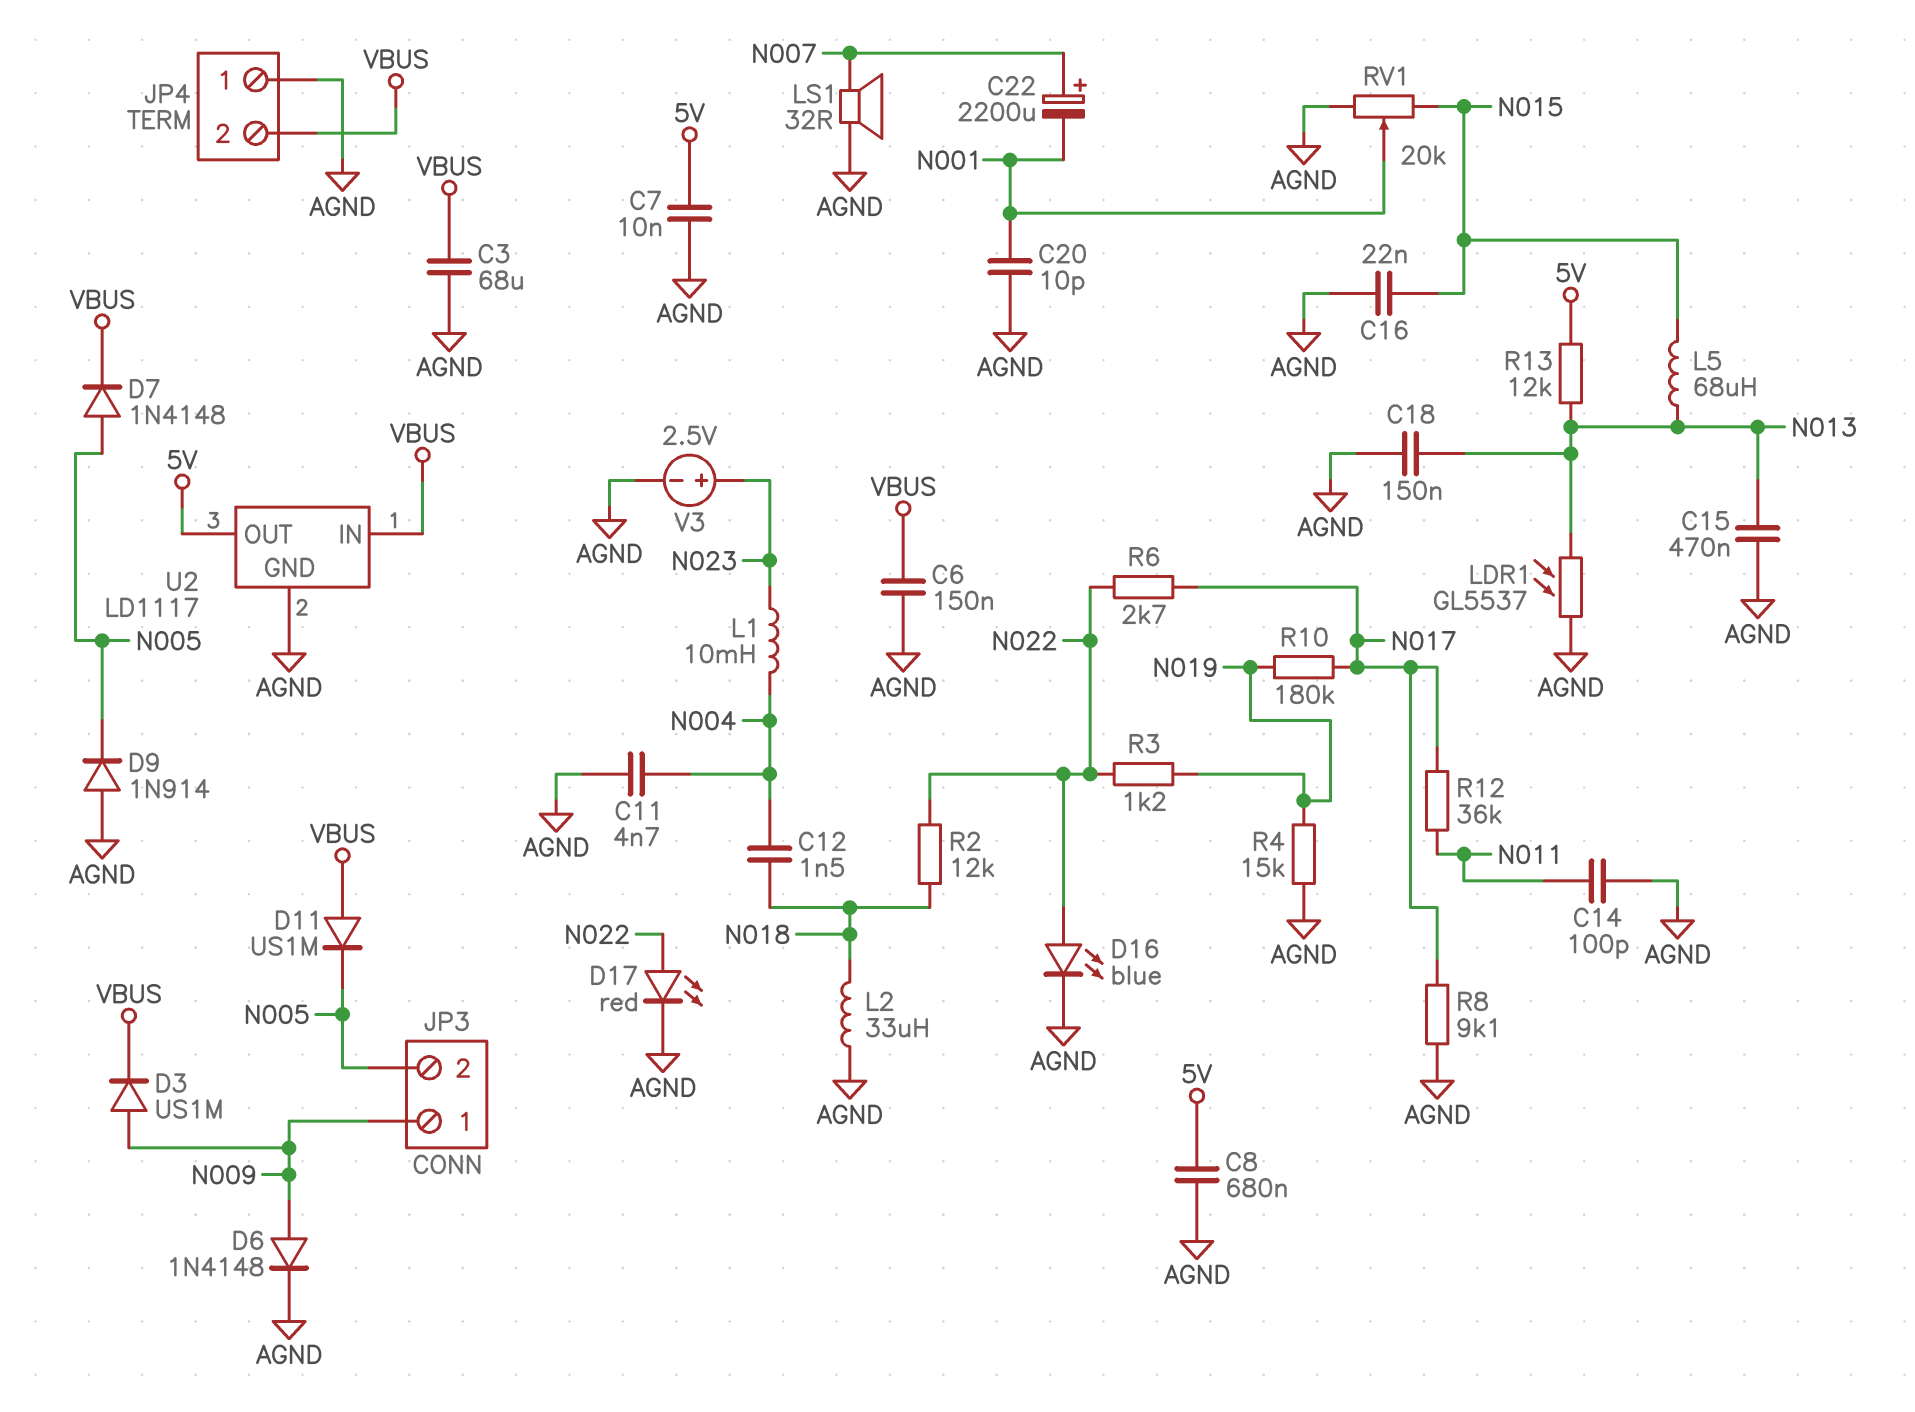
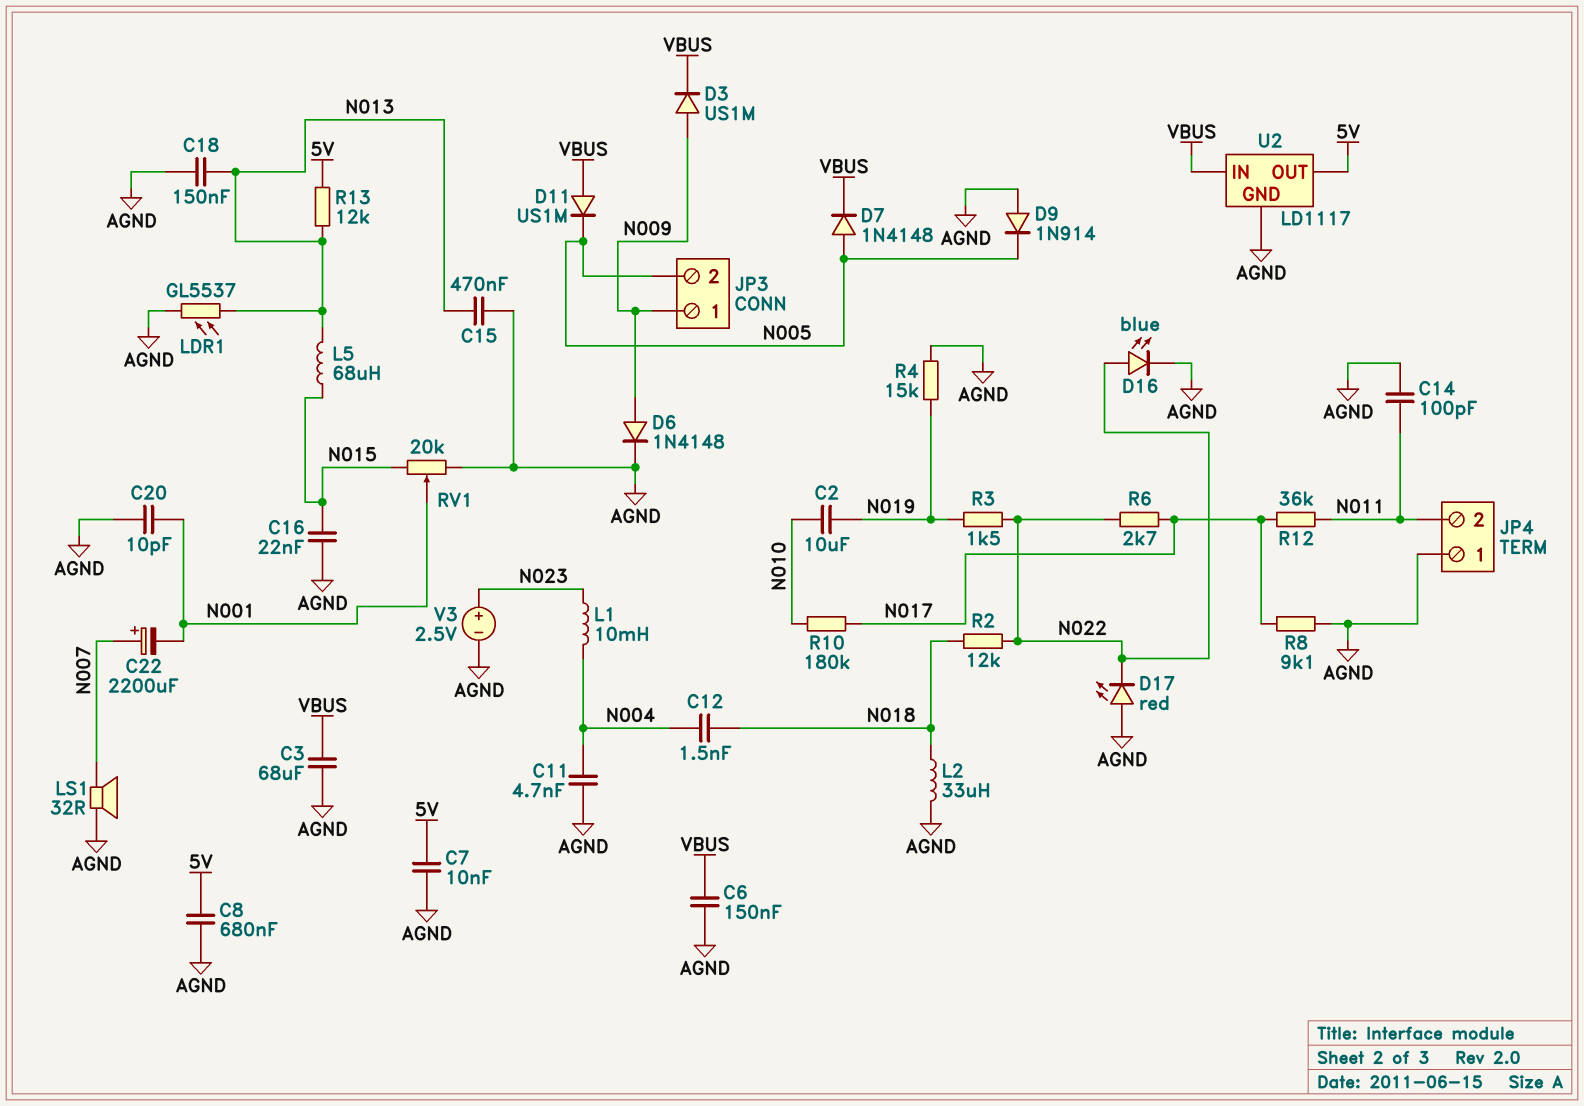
C2: none -> 10uF (N010, N019)
D17: LED red (A N022, K AGND) -> LED red (A AGND, K N022)
JP4 pin 2: VBUS -> N011
R3: 1.2k (N019, N022) -> 1.5k (N019, N022)
R10: 180k (N017, N019) -> 180k (N010, N017)

